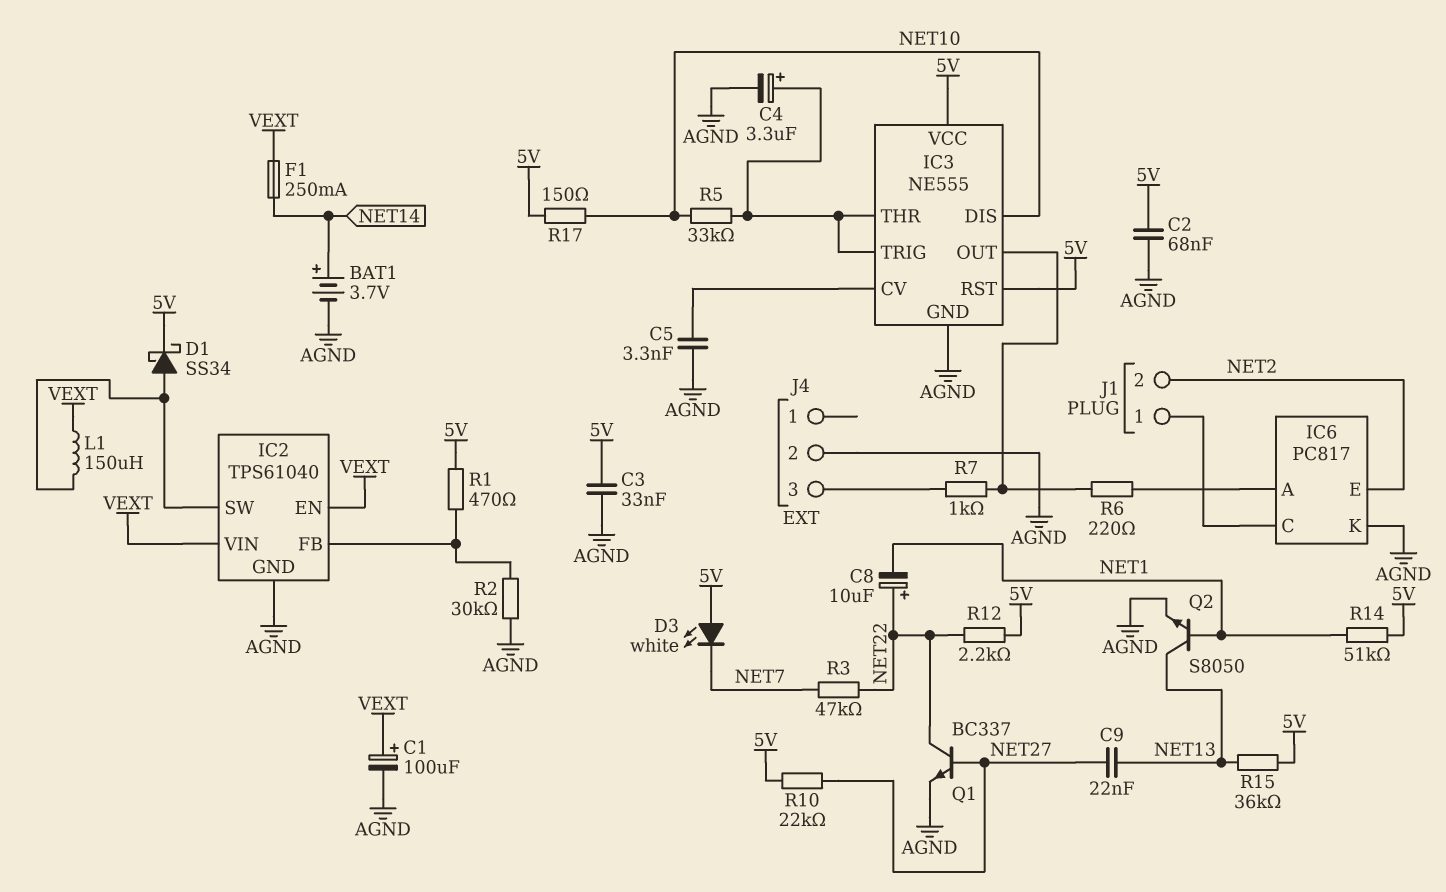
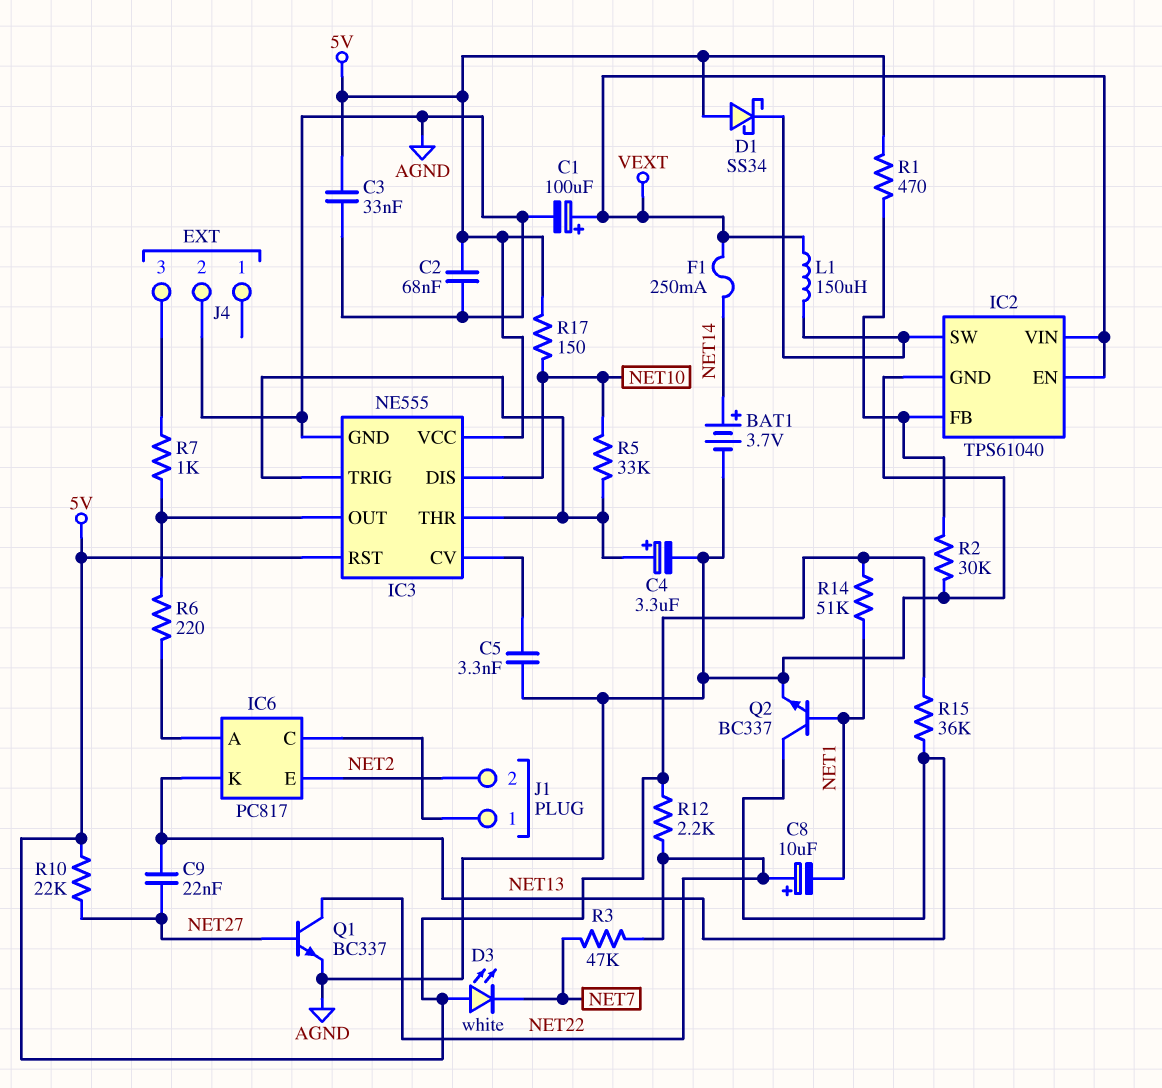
D1: schottky SS34 (A IC2/SW, K 5V) -> schottky SS34 (A 5V, K IC2/SW)
IC6 pin K: AGND -> NET13
Q2: NPN S8050 (B NET1, C NET13, E AGND) -> NPN BC337 (B NET1, C NET13, E AGND)

